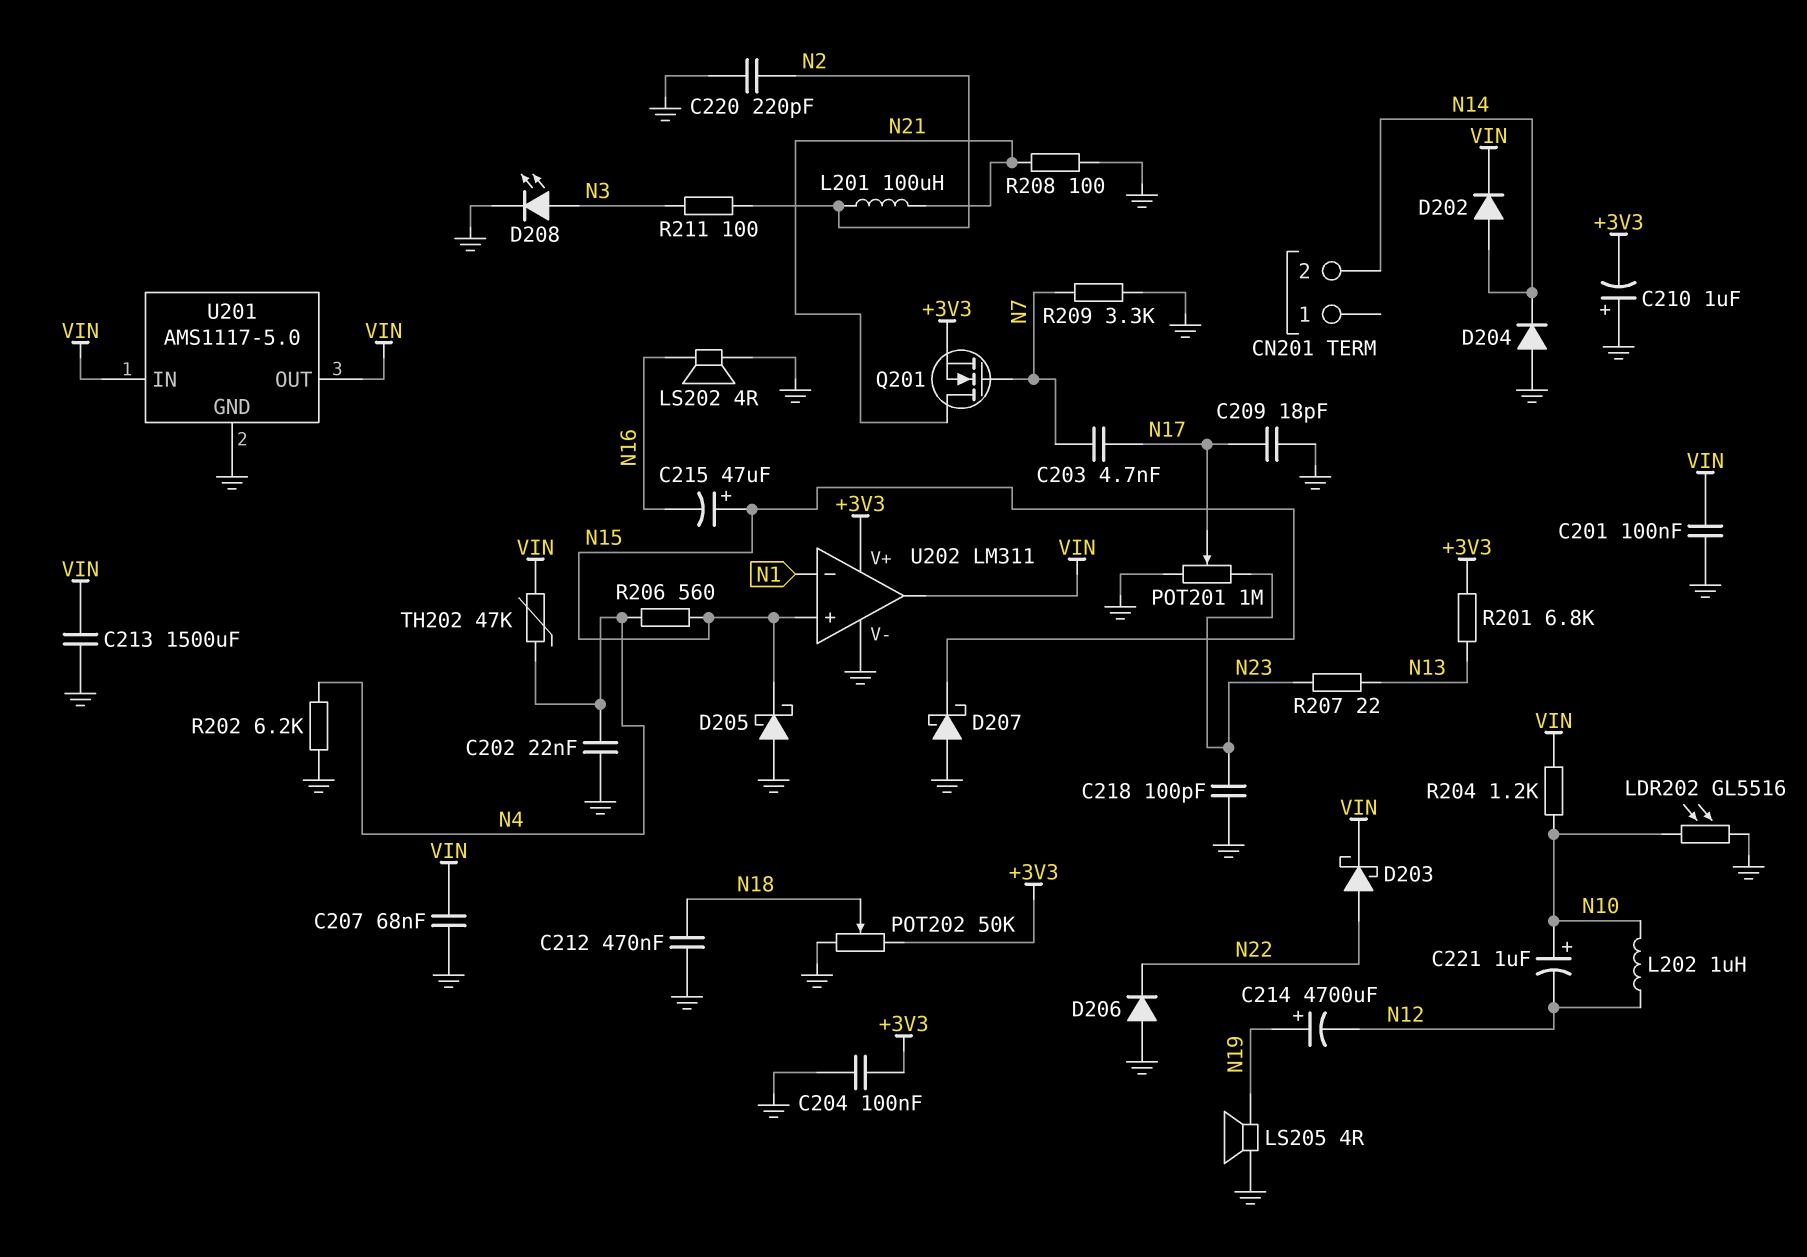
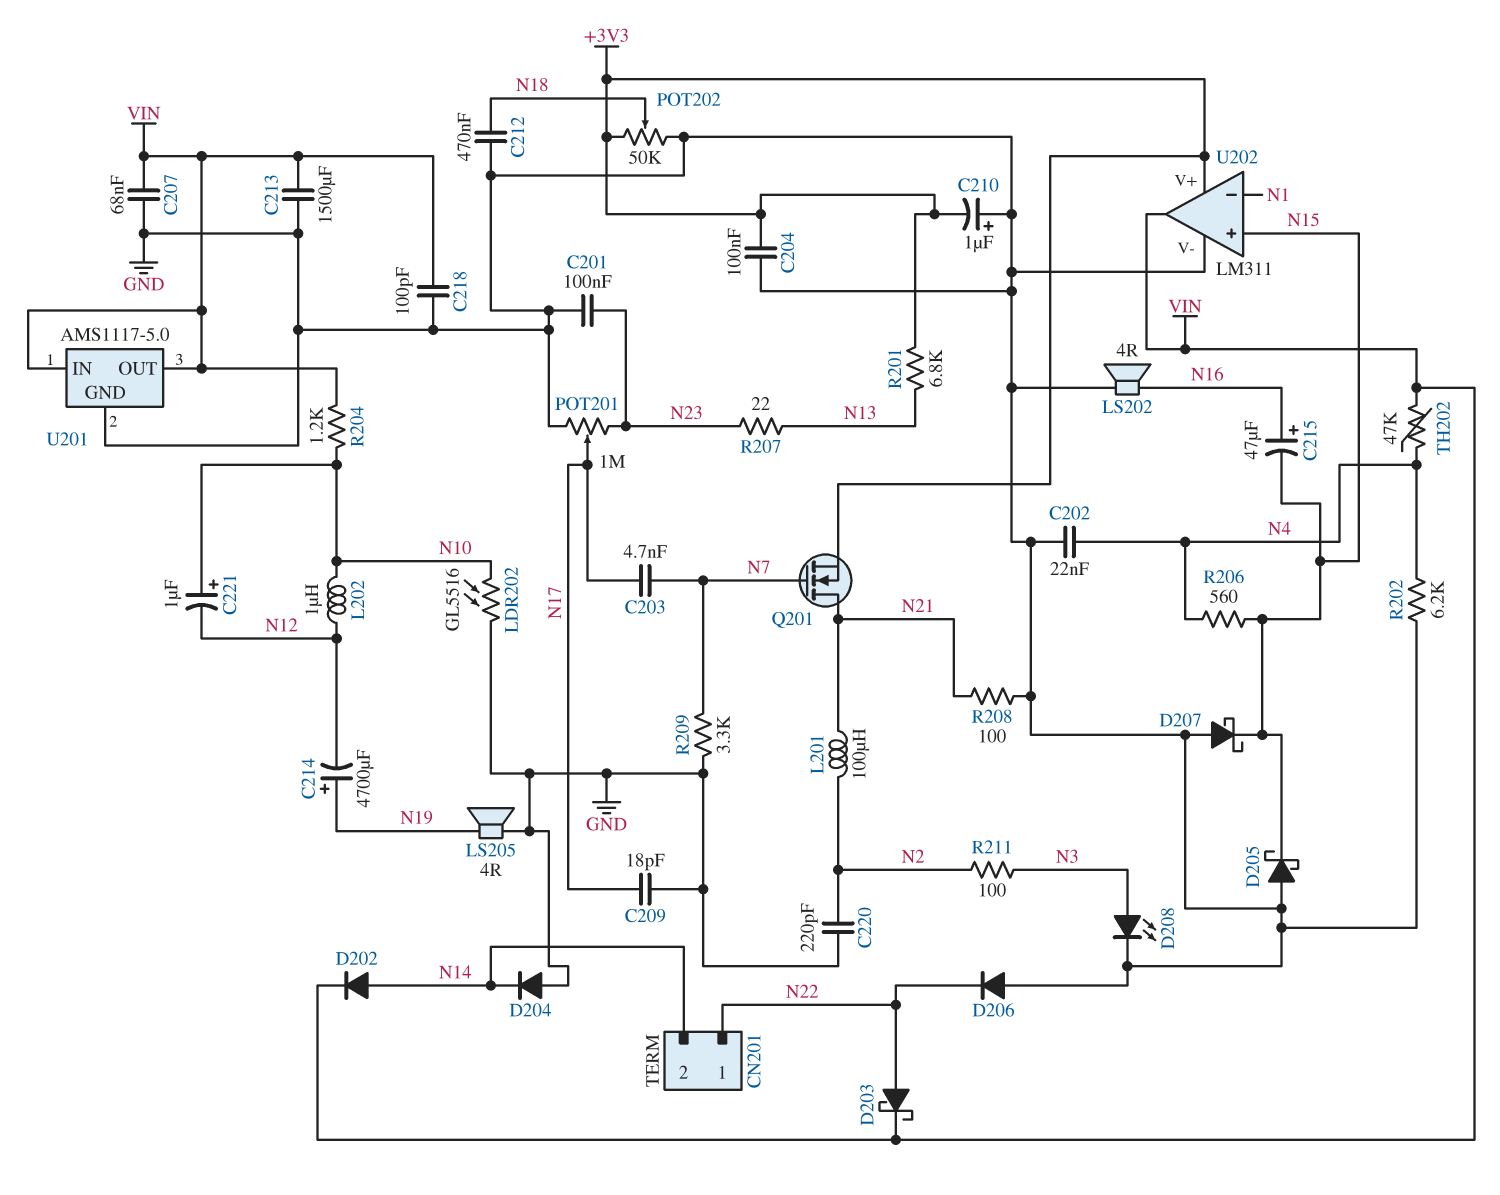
C201: 100nF (GND, VIN) -> 100nF (GND, N23)
C215: 47uF (plus N15, minus N16) -> 47uF (plus N16, minus N15)
C218: 100pF (GND, N23) -> 100pF (GND, VIN)
CN201 pin 1: none -> N22

